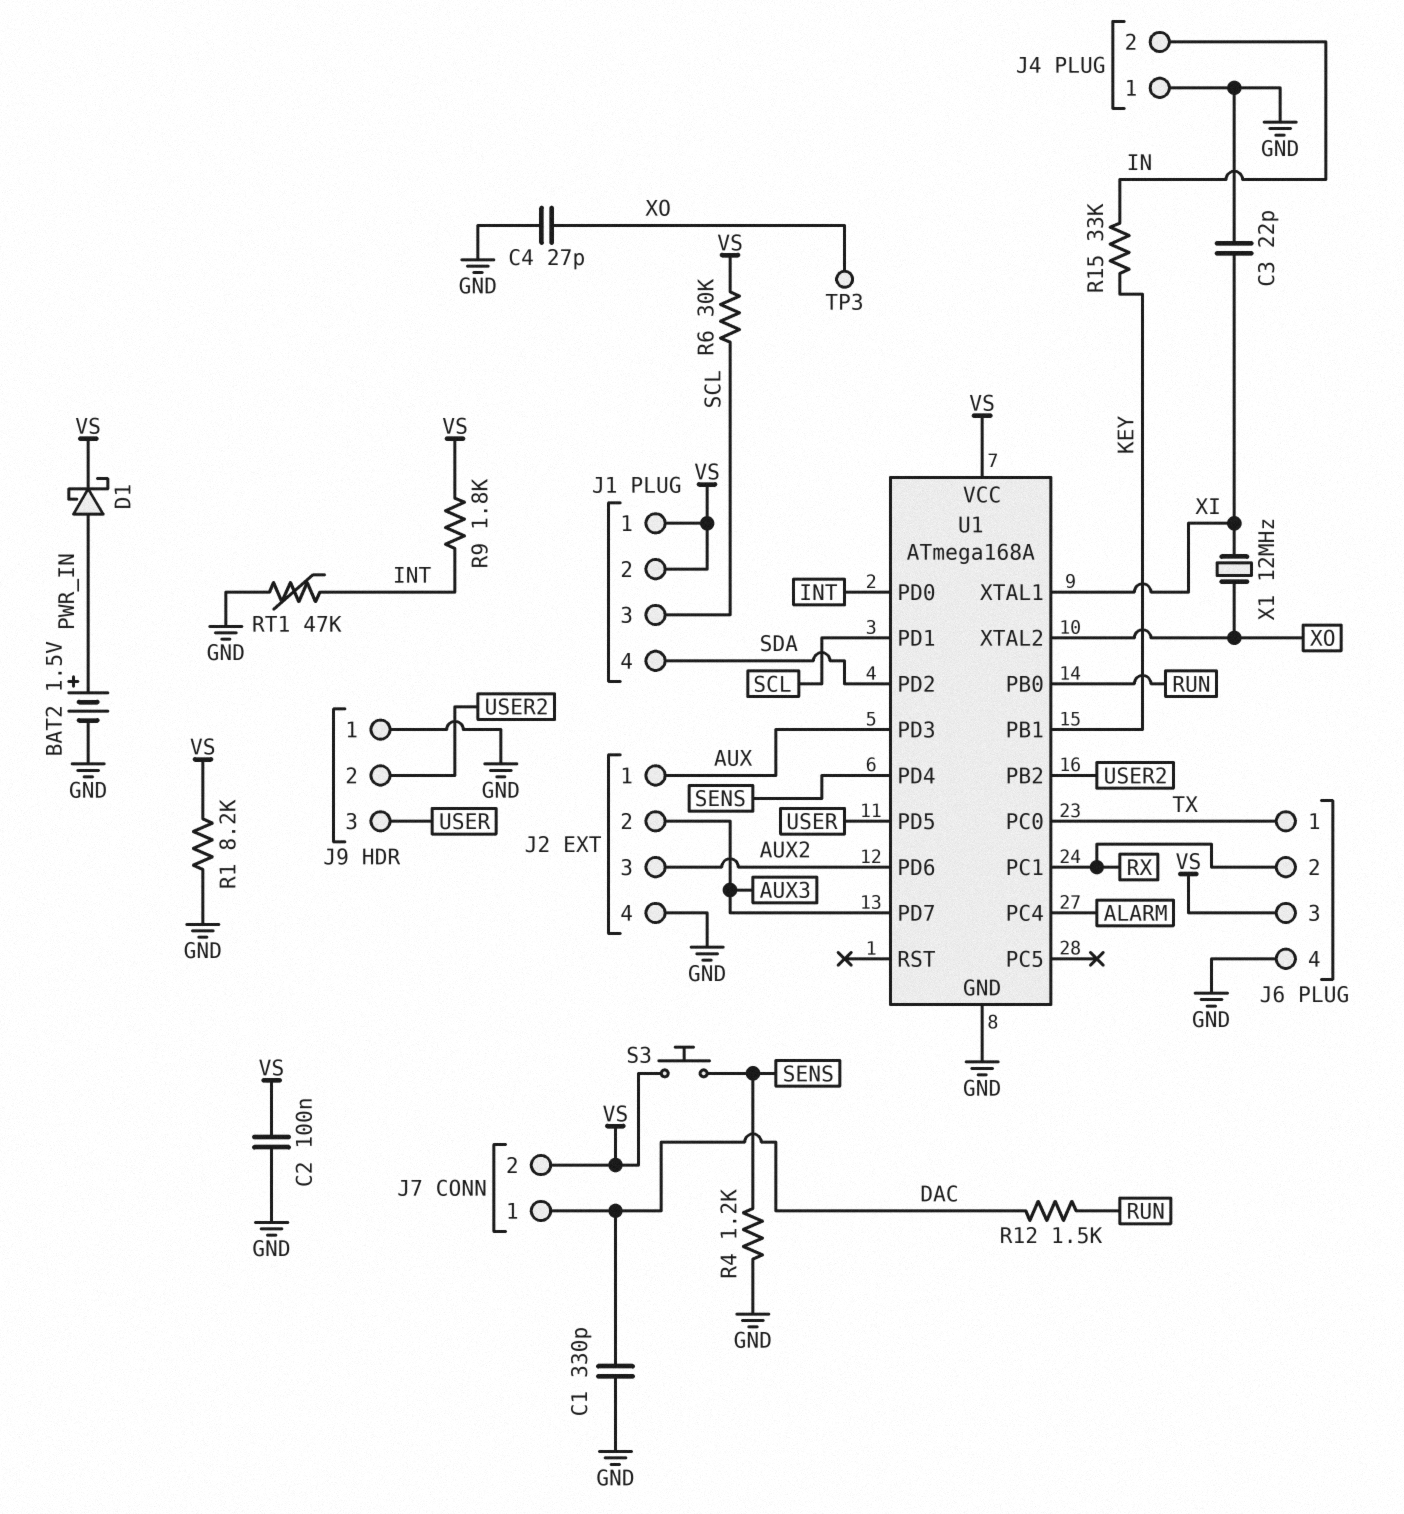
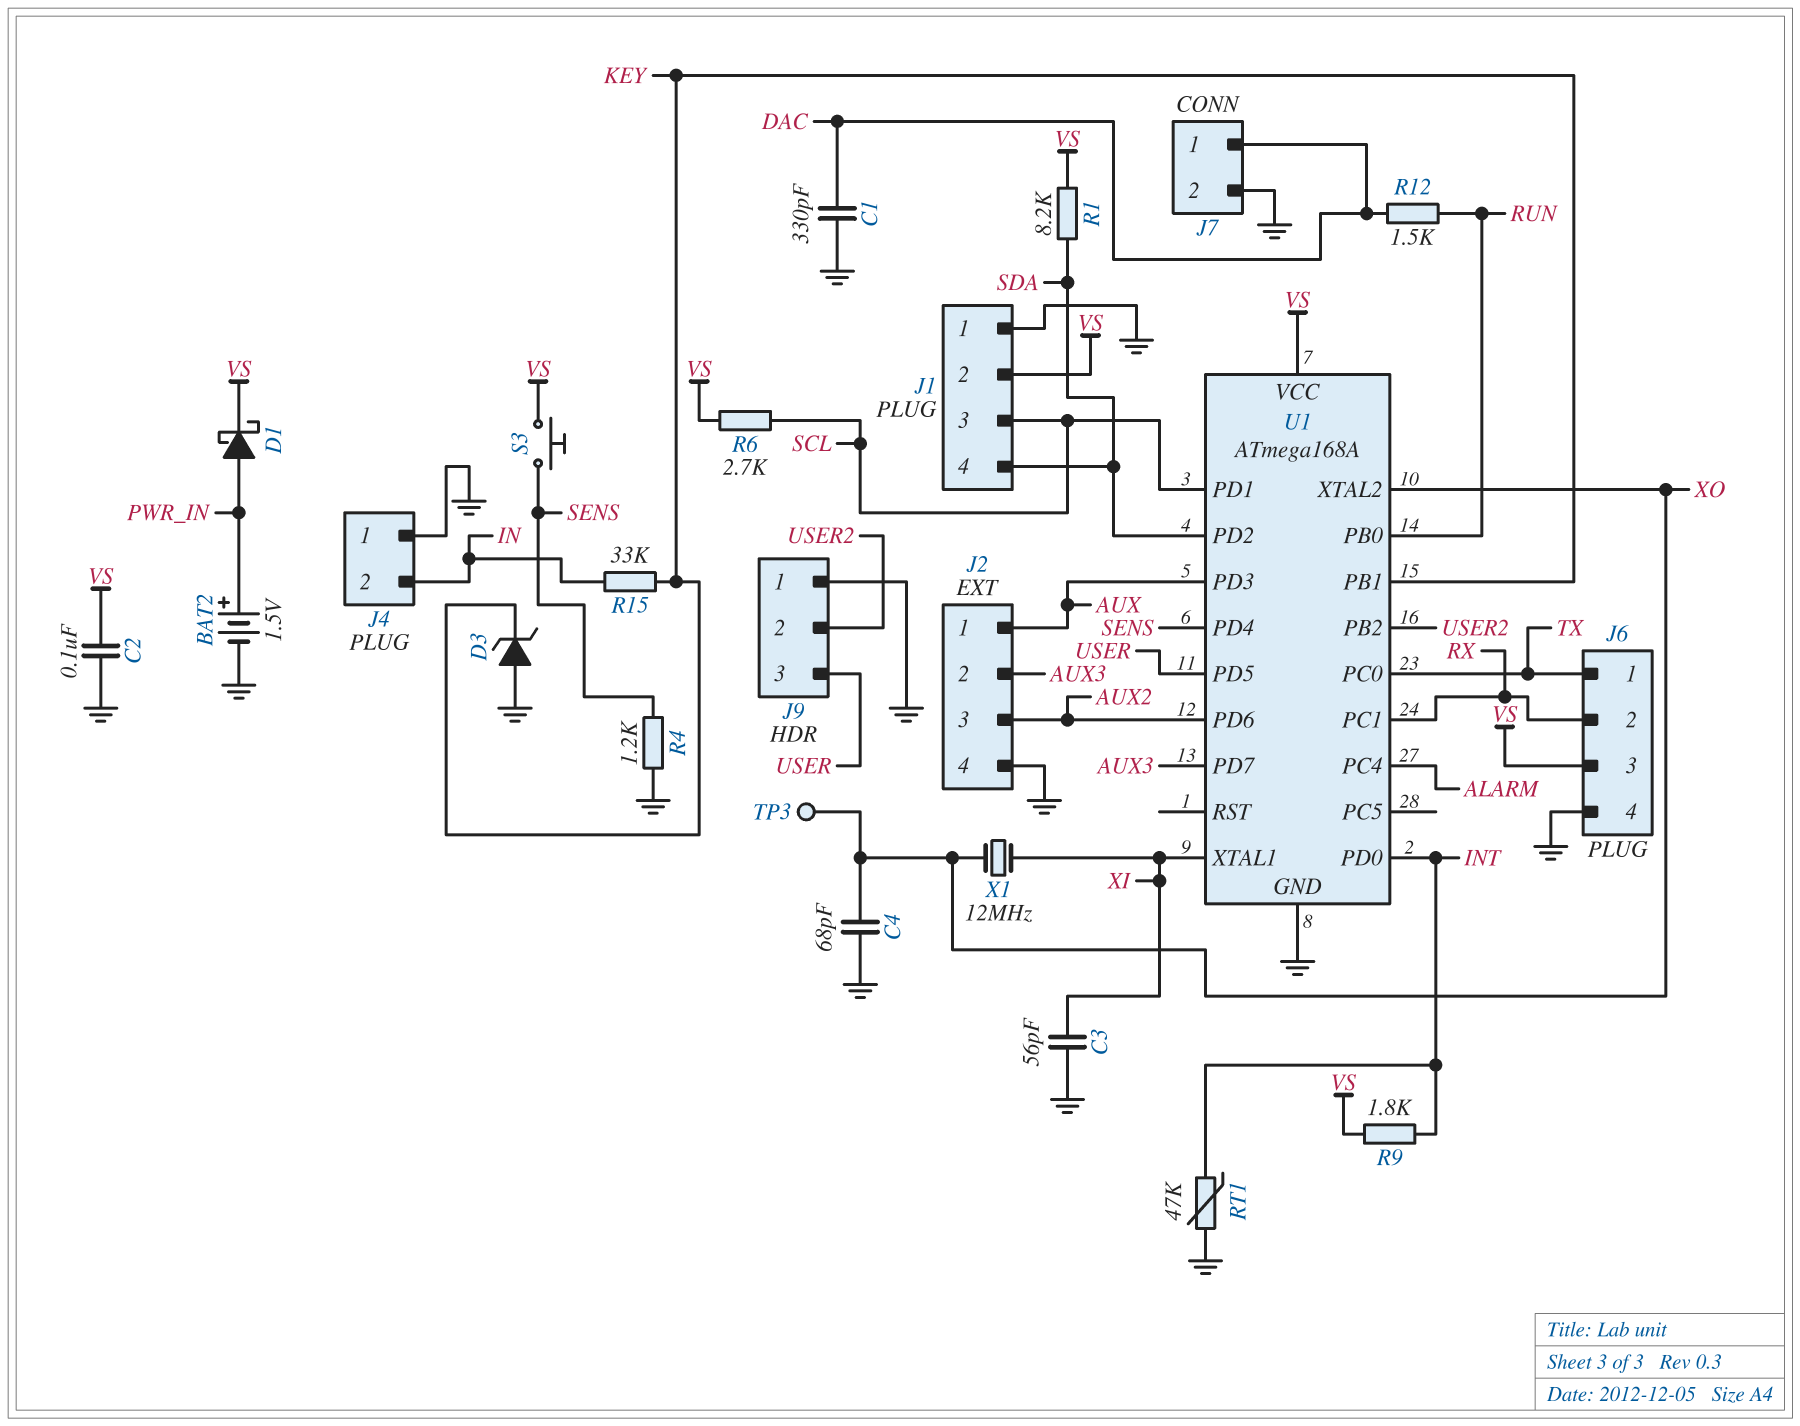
C3: 22pF (GND, XI) -> 56pF (GND, XI)
C4: 27pF (GND, XO) -> 68pF (GND, XO)
D3: none -> zener (A GND, K KEY)
J1 pin 1: VS -> GND
J7 pin 2: VS -> GND
R1: 8.2k (GND, VS) -> 8.2k (SDA, VS)
R6: 30k (SCL, VS) -> 2.7k (SCL, VS)

